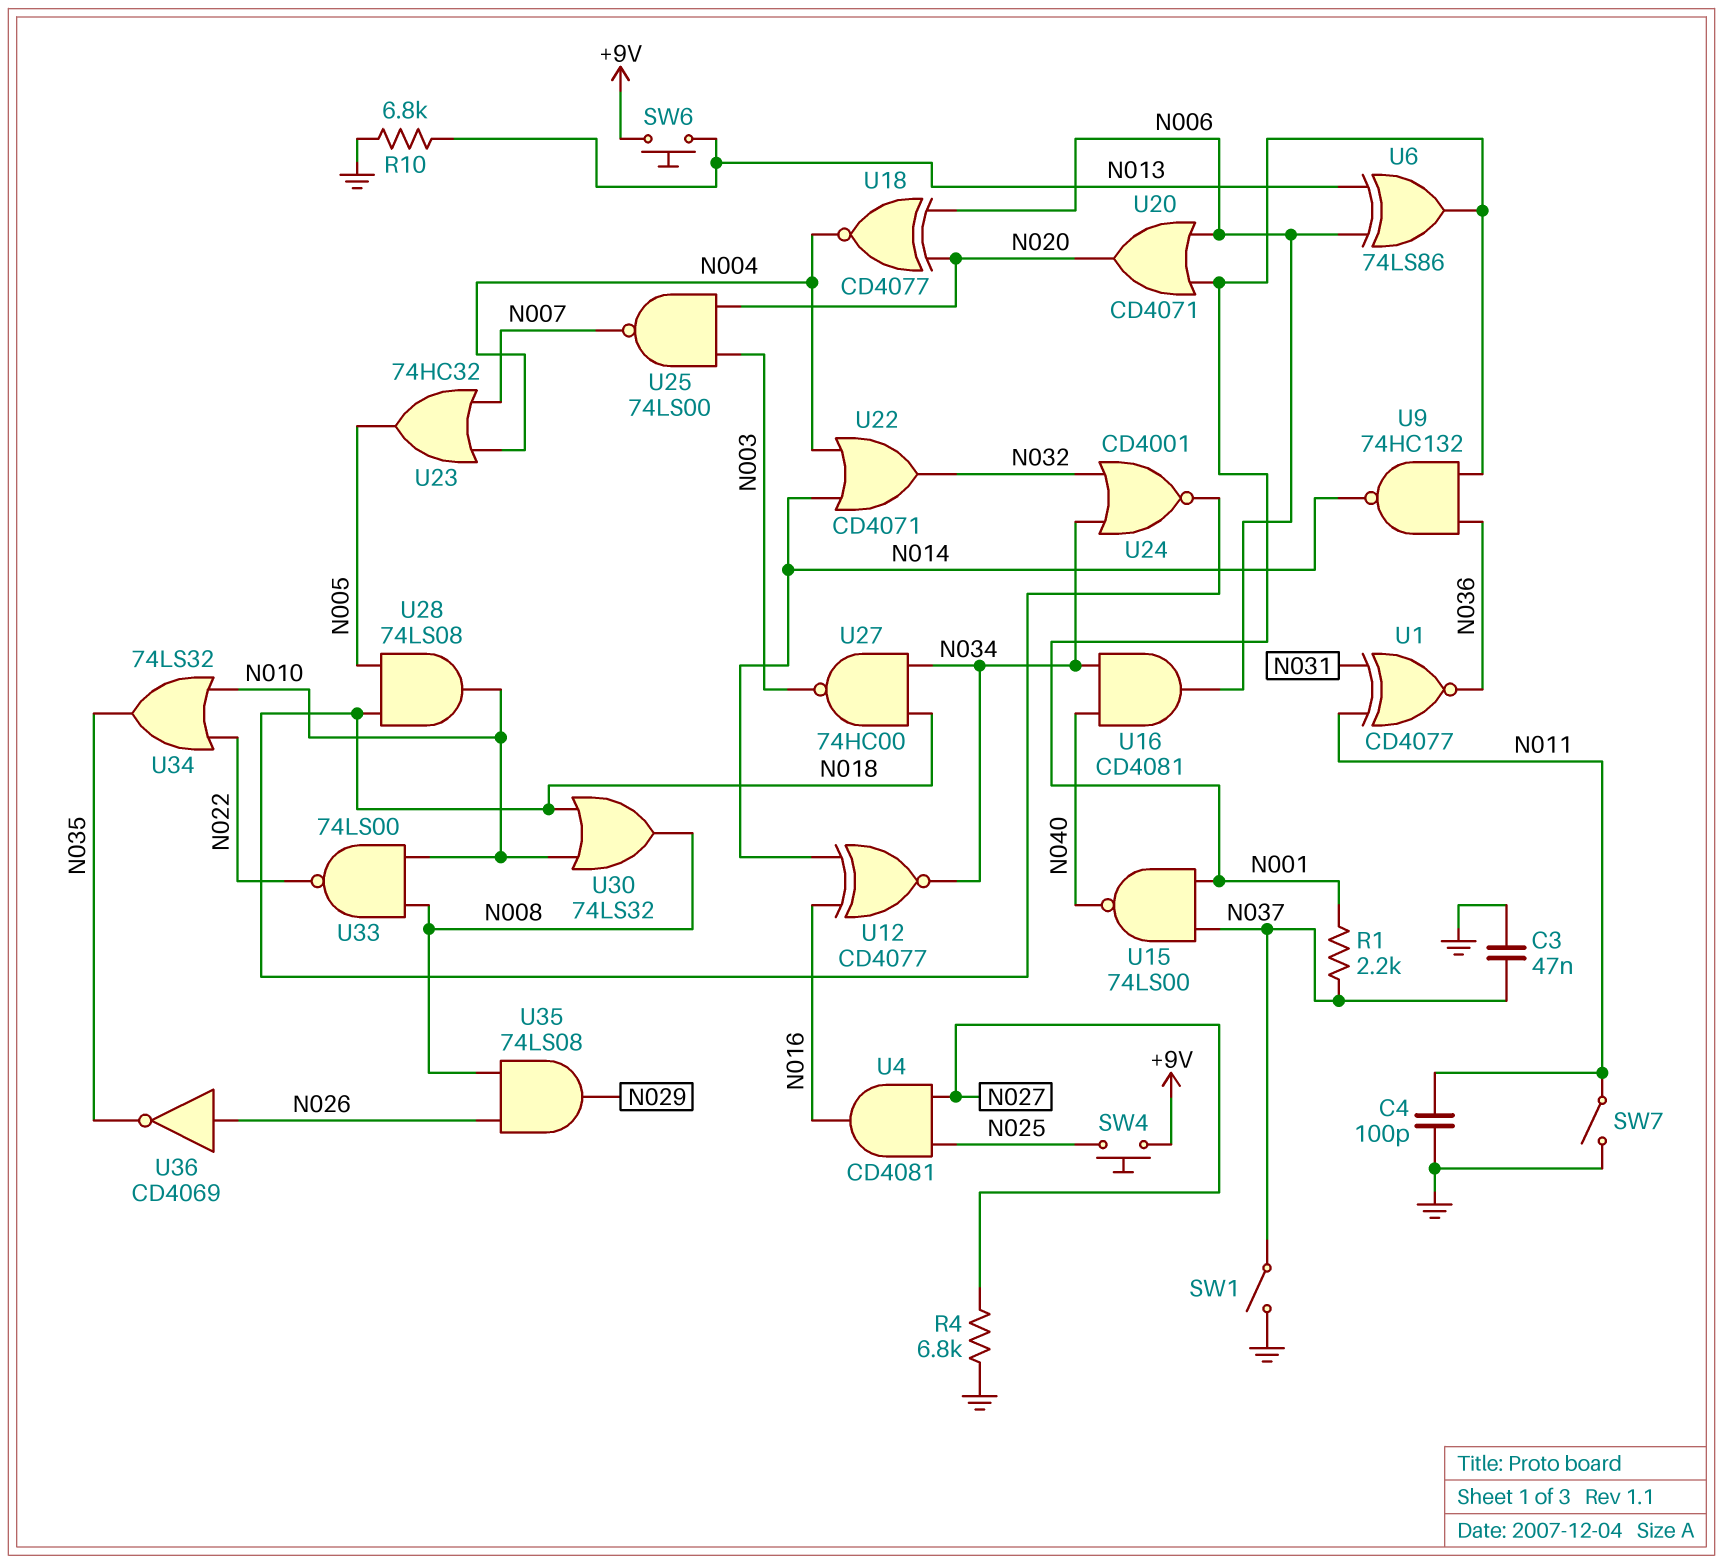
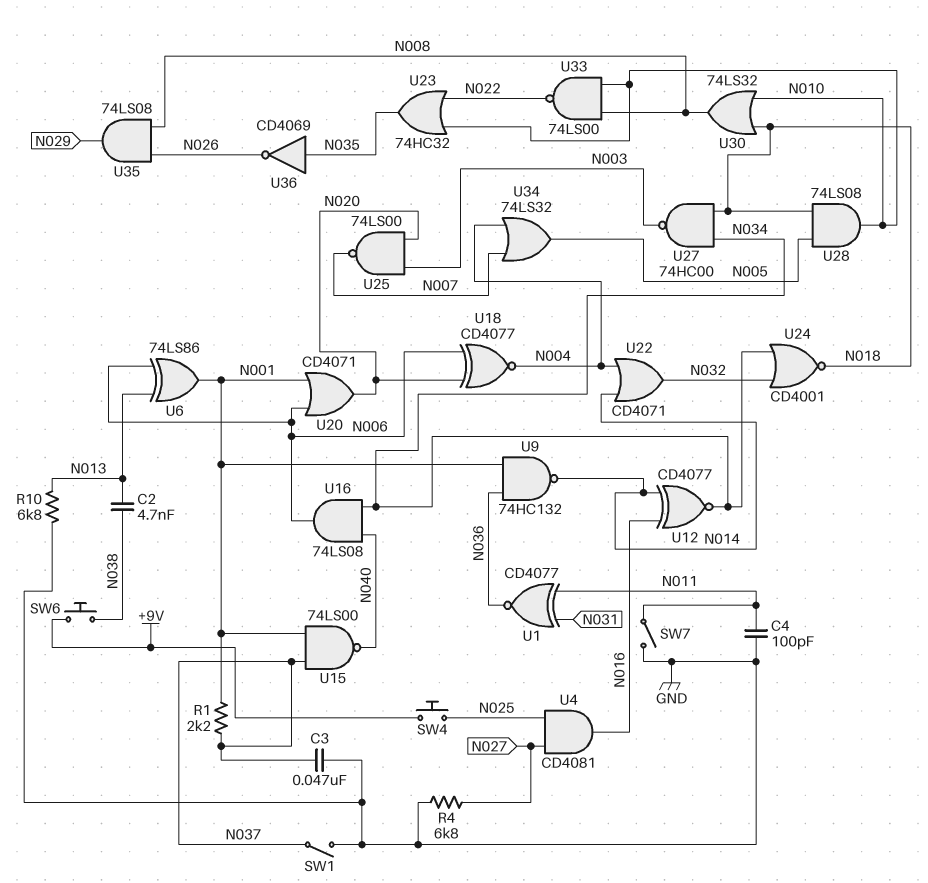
C2: none -> 4.7nF (N013, N038)
SW6: button (+9V, N013) -> button (+9V, N038)
U16: AND CD4081 (in N034, in N040, out N006) -> AND 74LS08 (in N034, in N040, out N006)
U23: OR 74HC32 (in N004, in N007, out N005) -> OR 74HC32 (in N010, in N022, out N035)
U34: OR 74LS32 (in N010, in N022, out N035) -> OR 74LS32 (in N004, in N007, out N005)
U36: NOT CD4069 (in N026, out N035) -> NOT CD4069 (in N035, out N026)

